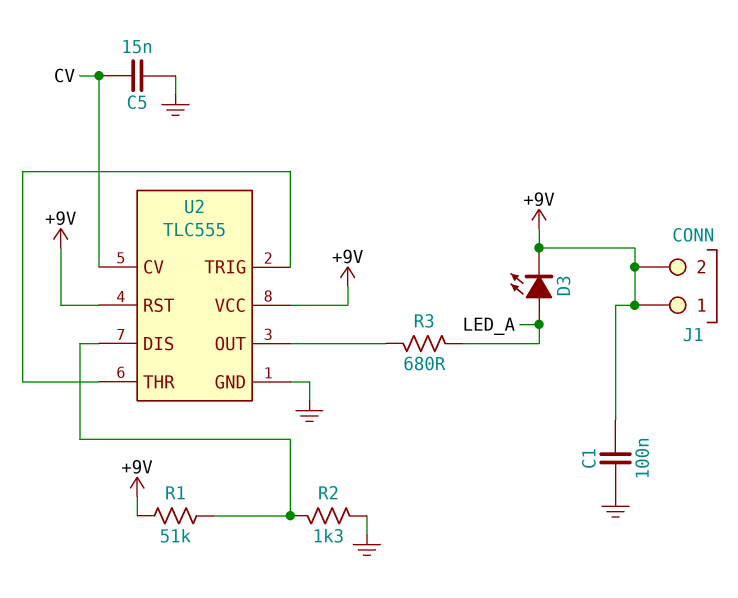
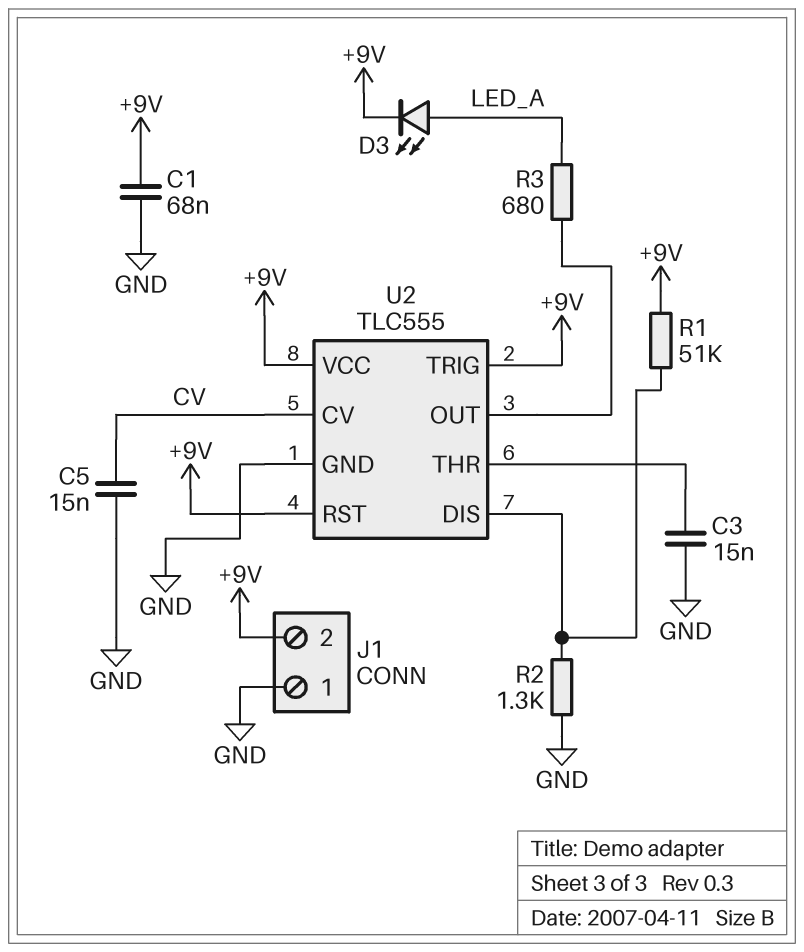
C1: 100nF (+9V, GND) -> 68nF (+9V, GND)
C3: none -> 15nF (GND, U2/THR)
J1 pin 1: +9V -> GND
U2 pin TRIG: U2/THR -> +9V

